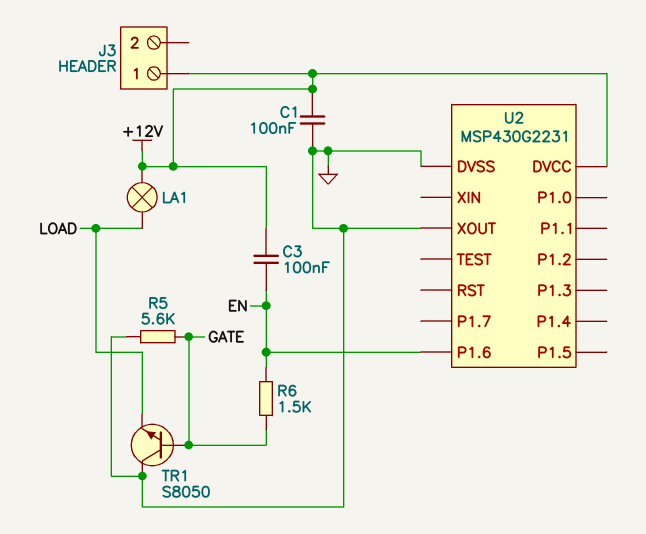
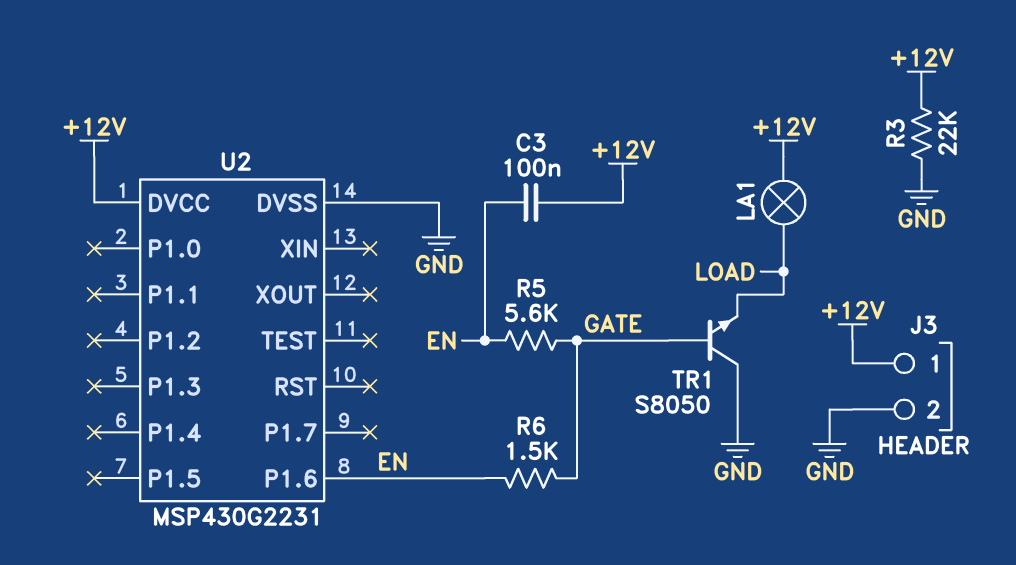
C1: 100nF (+12V, GND) -> none
J3 pin 2: none -> GND
R3: none -> 22k (+12V, GND)
R5: 5.6k (GATE, GND) -> 5.6k (EN, GATE)
U2 pin XOUT: GND -> none

